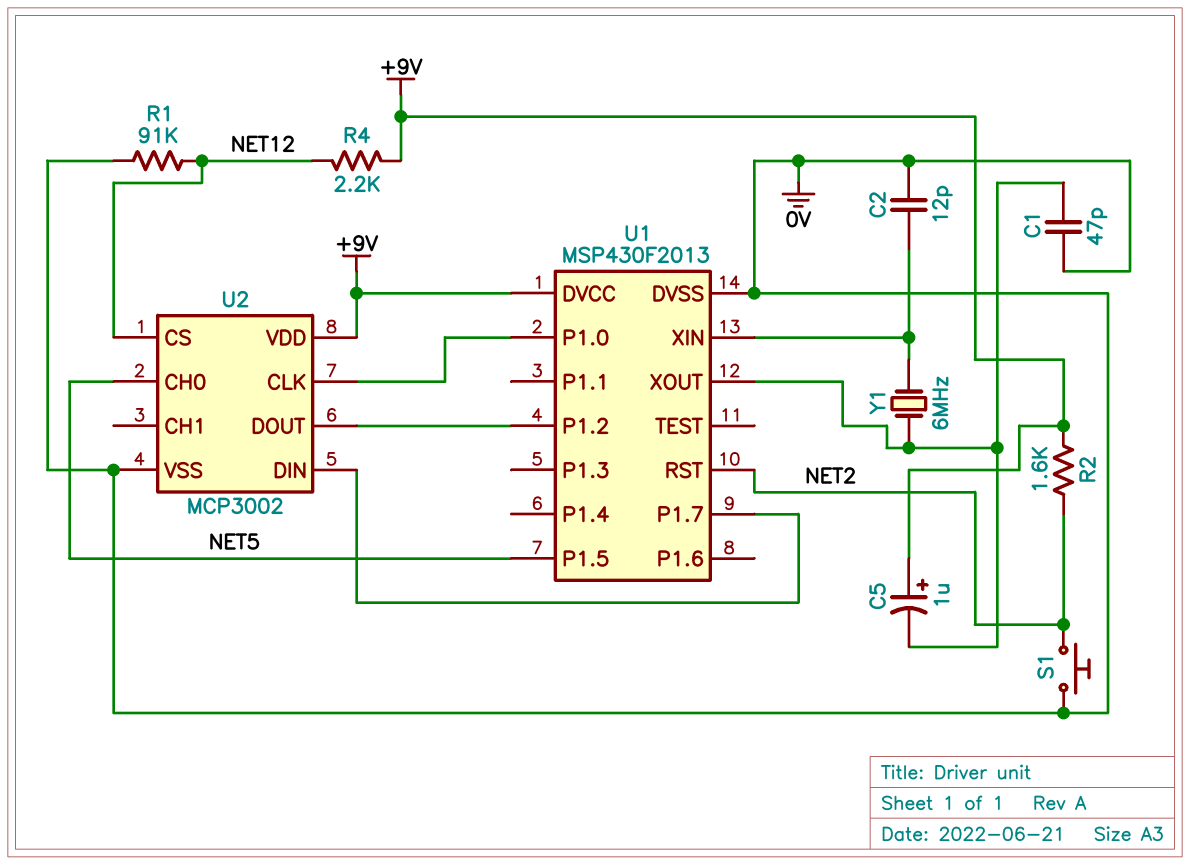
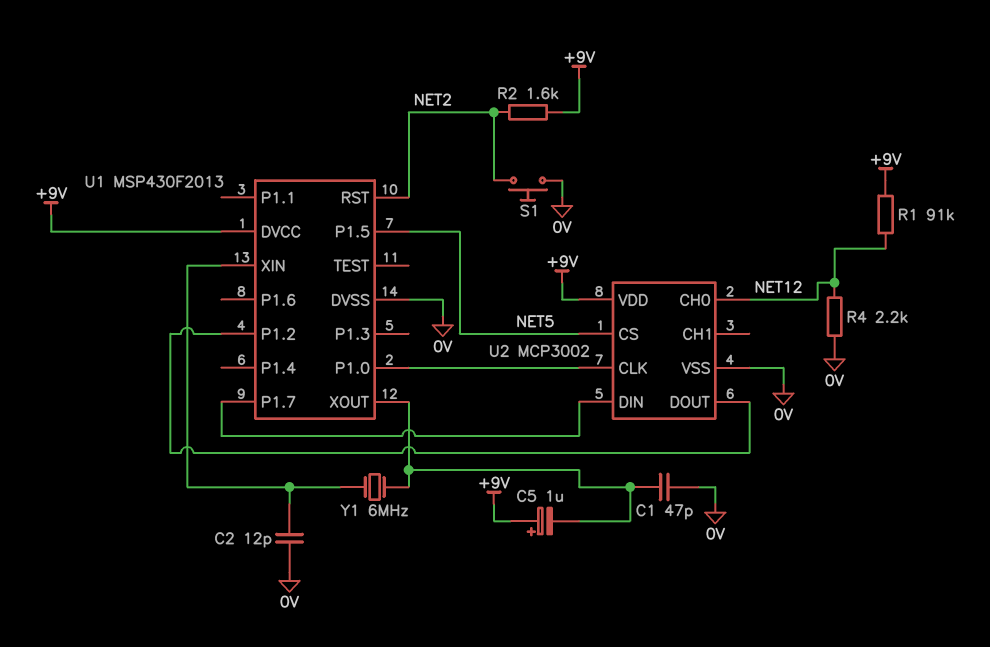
R1: 91k (0V, NET12) -> 91k (+9V, NET12)
R4: 2.2k (+9V, NET12) -> 2.2k (0V, NET12)
U2 pin CH0: NET5 -> NET12
U2 pin CS: NET12 -> NET5

